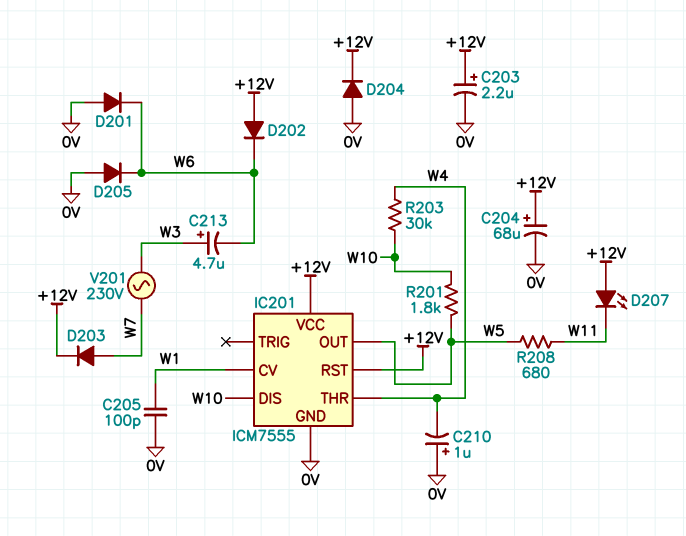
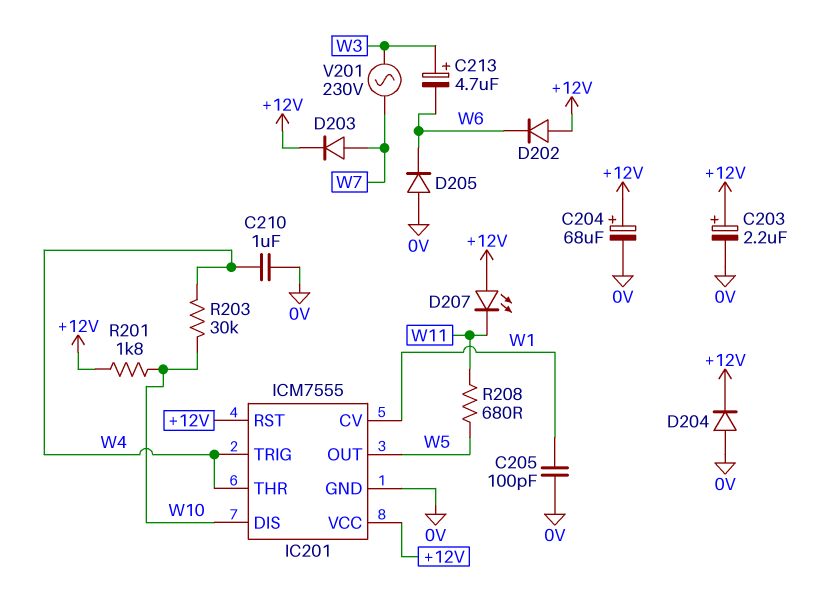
C210: 1uF (plus 0V, minus W4) -> 1uF (0V, W4)
D201: diode (A 0V, K W6) -> none
IC201 pin TRIG: none -> W4
R201: 1.8k (W5, W10) -> 1.8k (+12V, W10)

